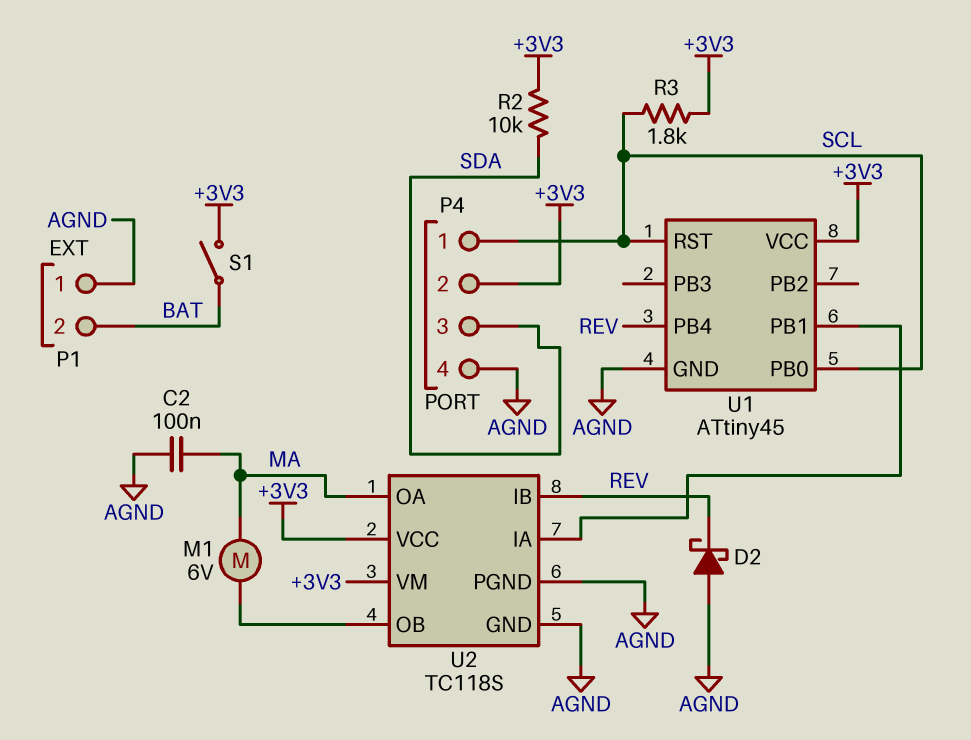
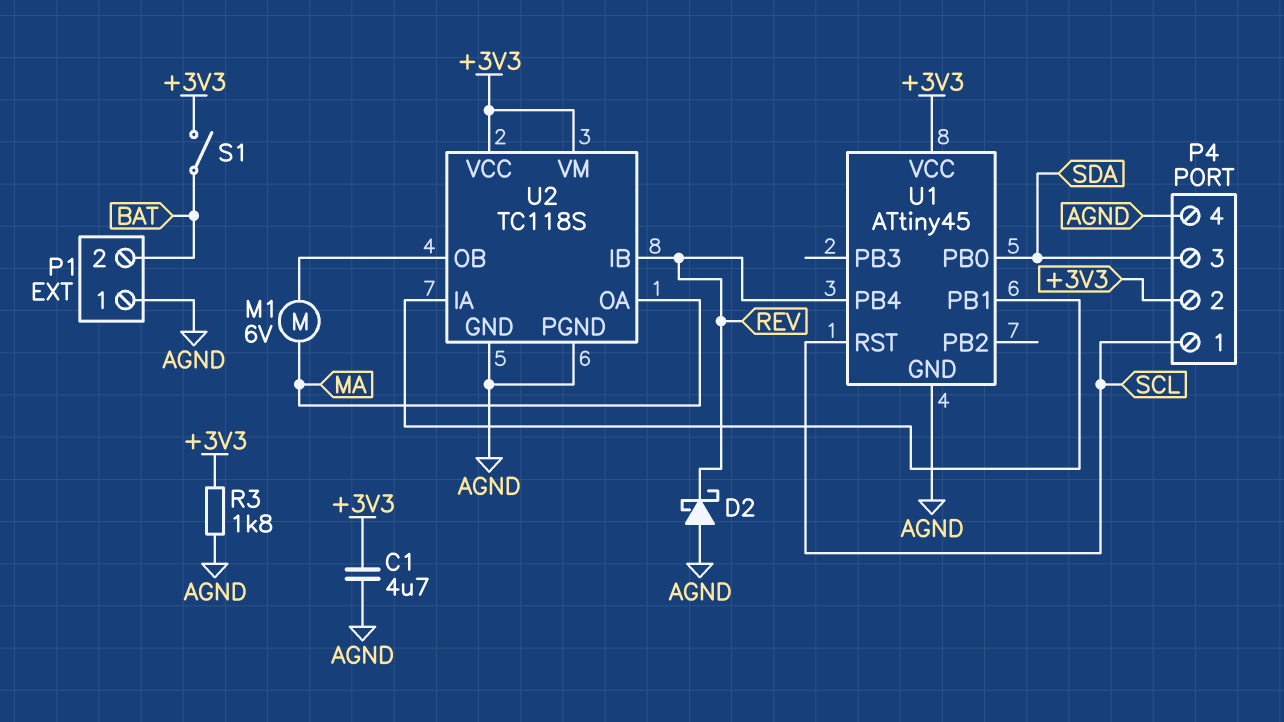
C1: none -> 4.7uF (+3V3, AGND)
C2: 100nF (AGND, MA) -> none
R2: 10k (+3V3, SDA) -> none
R3: 1.8k (+3V3, SCL) -> 1.8k (+3V3, AGND)
U1 pin PB0: SCL -> SDA

